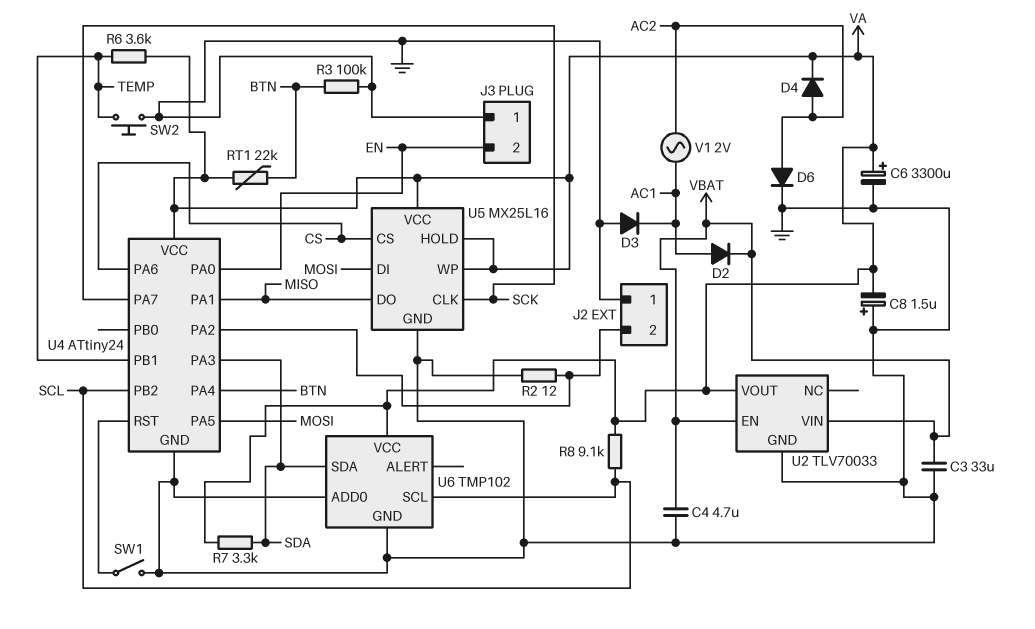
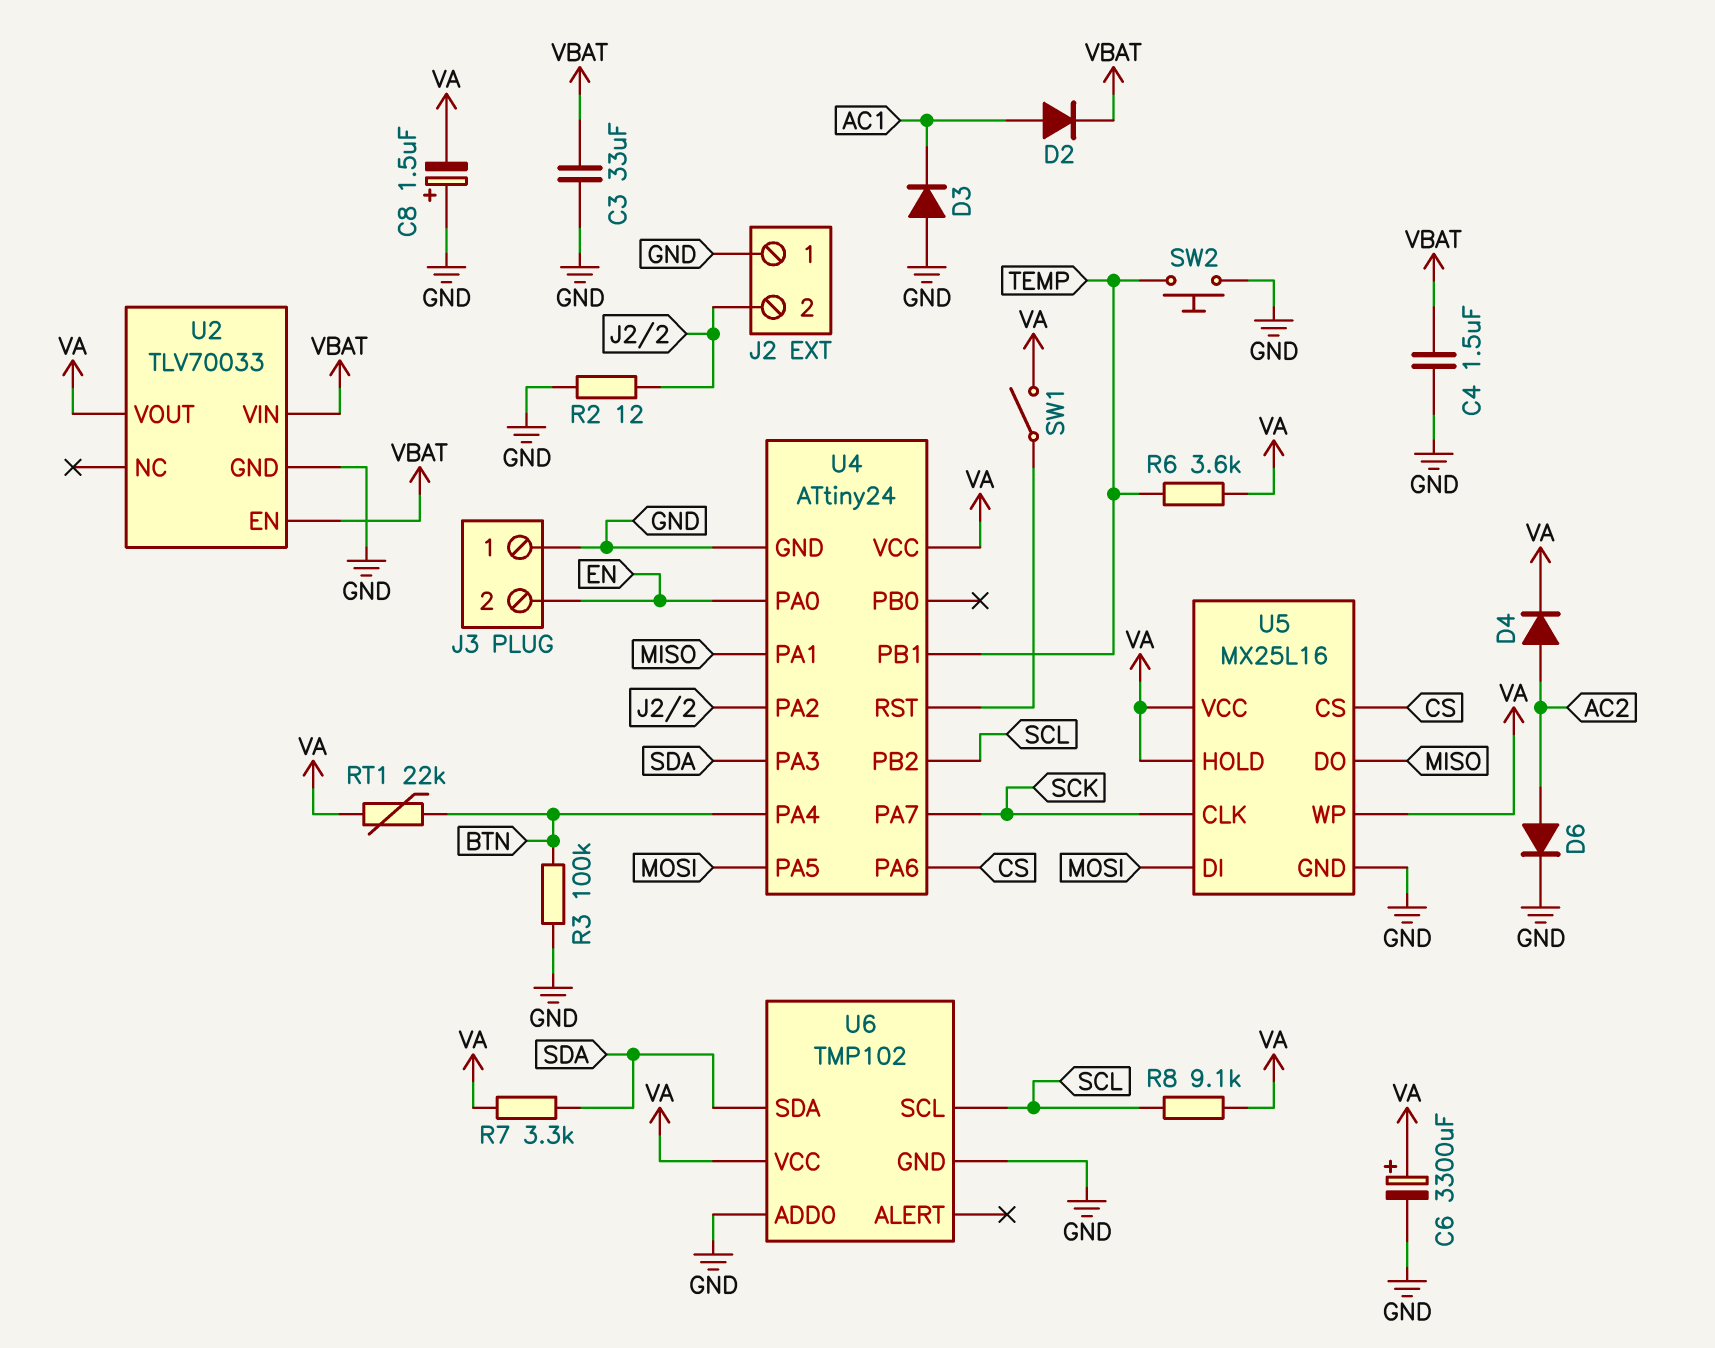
C4: 4.7uF (GND, VBAT) -> 1.5uF (GND, VBAT)
SW1: switch (GND, U4/RST) -> switch (U4/RST, VA)
V1: AC 2V (AC1, AC2) -> none

